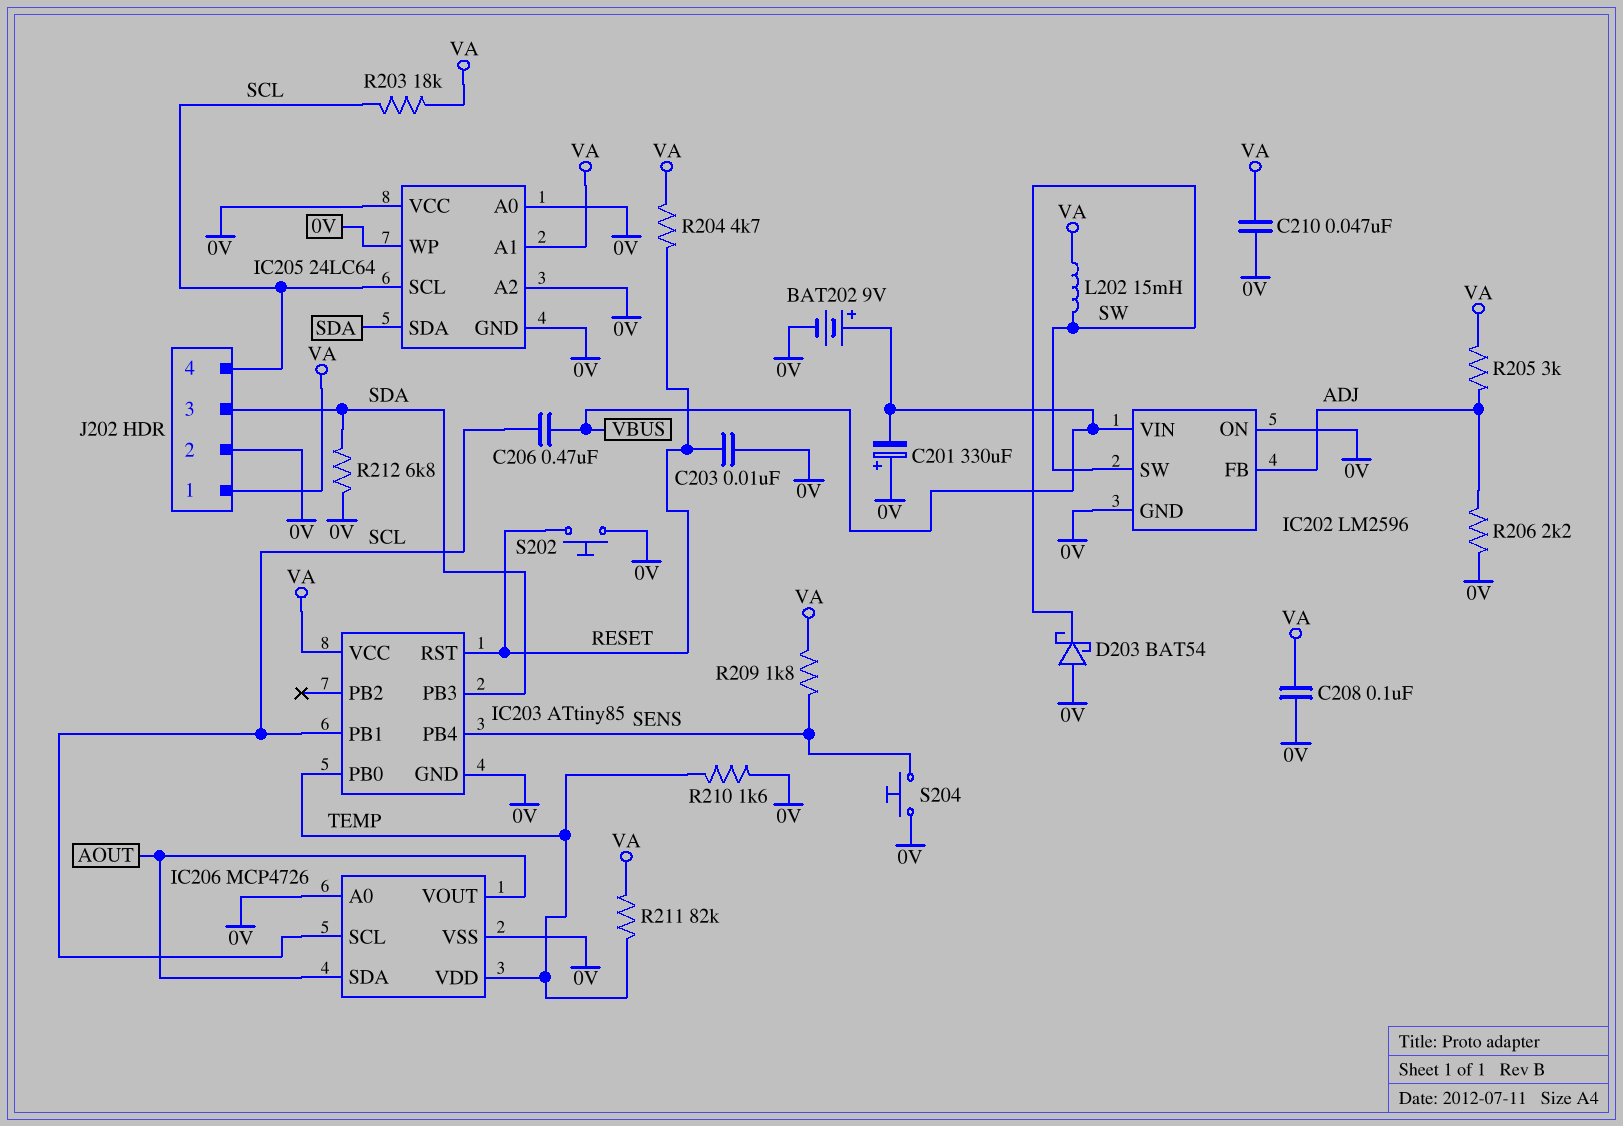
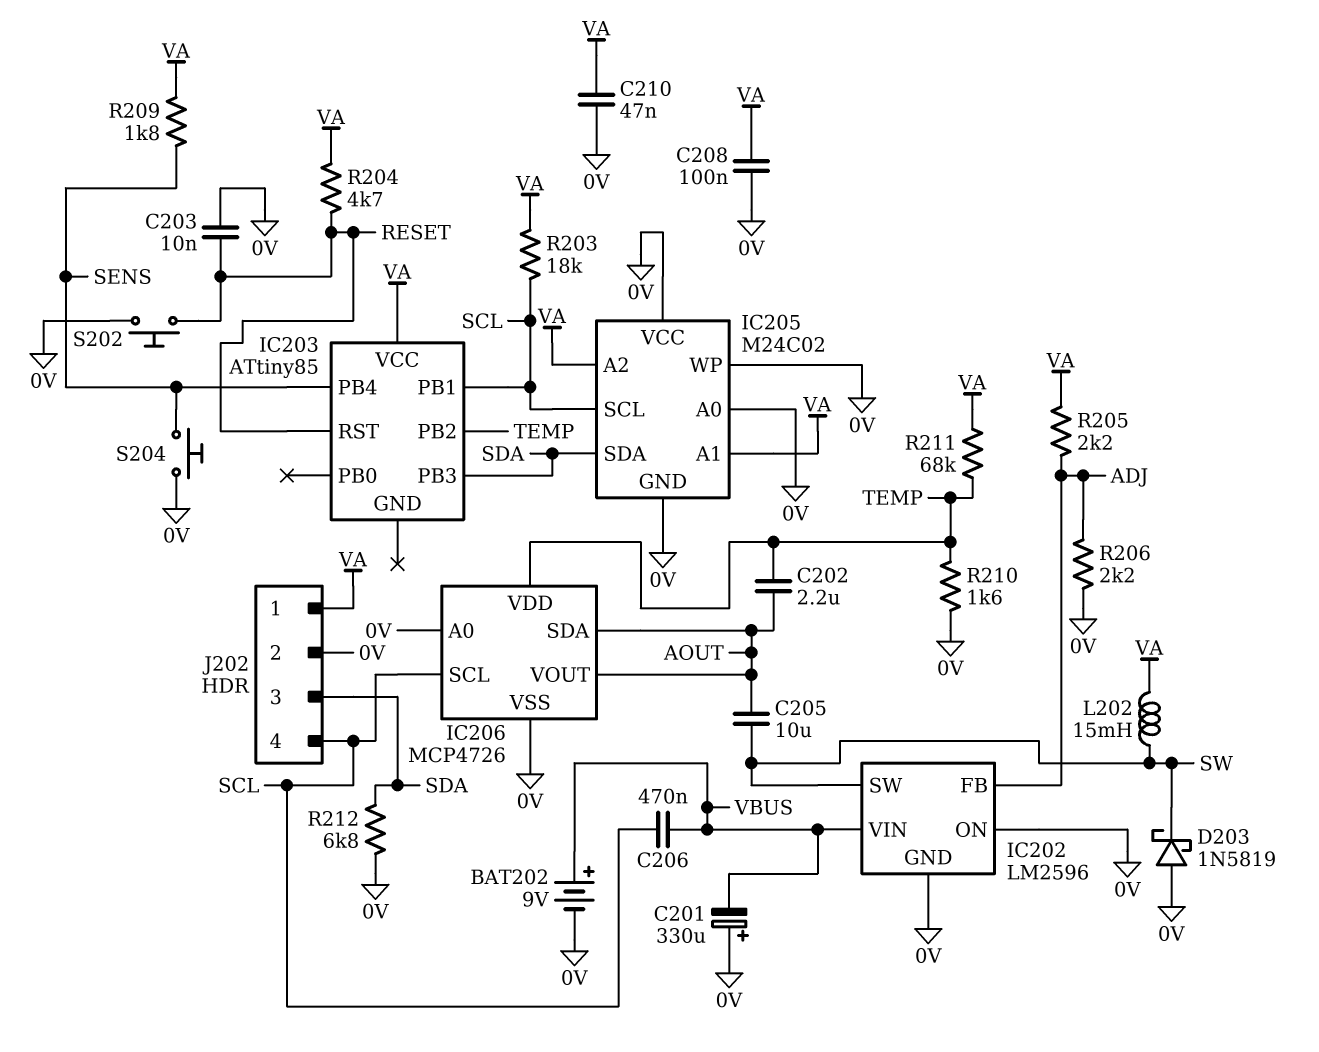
C202: none -> 2.2uF (AOUT, TEMP)
C205: none -> 10uF (AOUT, SW)
D203: schottky BAT54 (A 0V, K SW) -> schottky 1N5819 (A 0V, K SW)
IC203 pin GND: 0V -> none
IC203 pin PB0: TEMP -> none
IC203 pin PB2: none -> TEMP
IC205: 24LC64 -> M24C02
IC205 pin A2: 0V -> VA
R205: 3k (ADJ, VA) -> 2.2k (ADJ, VA)
R211: 82k (TEMP, VA) -> 68k (TEMP, VA)

